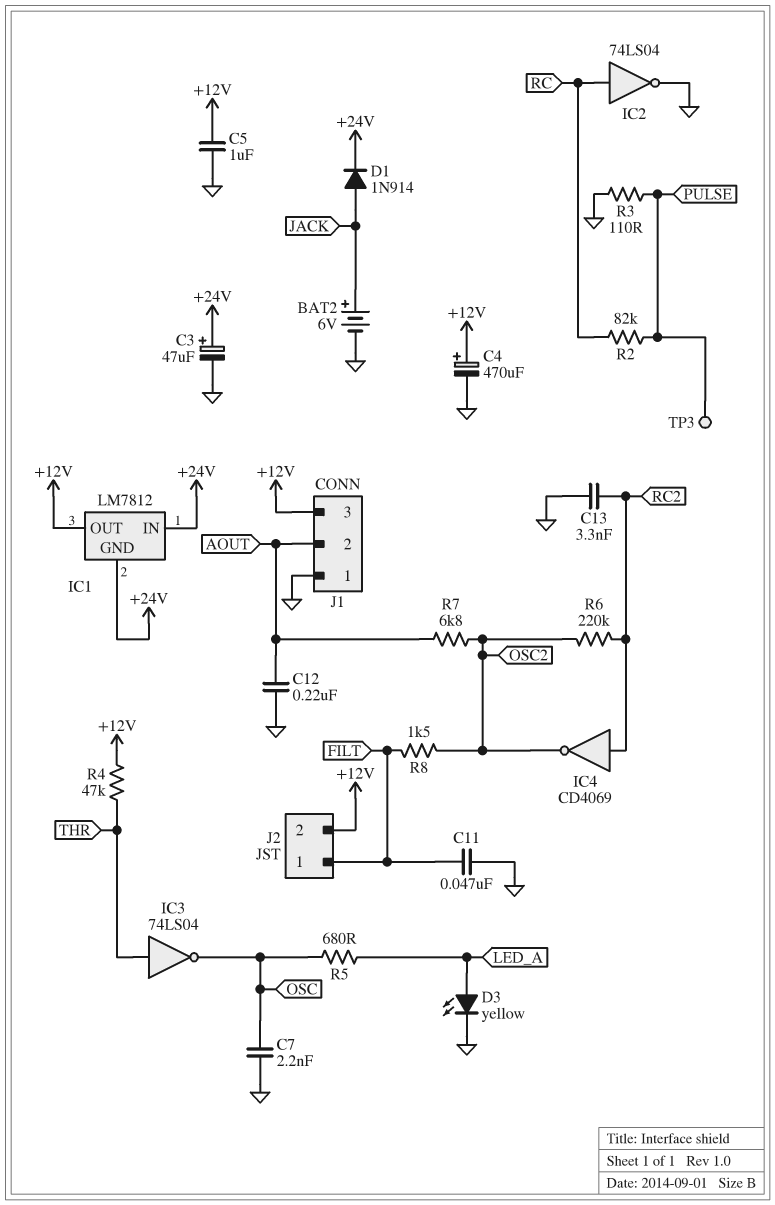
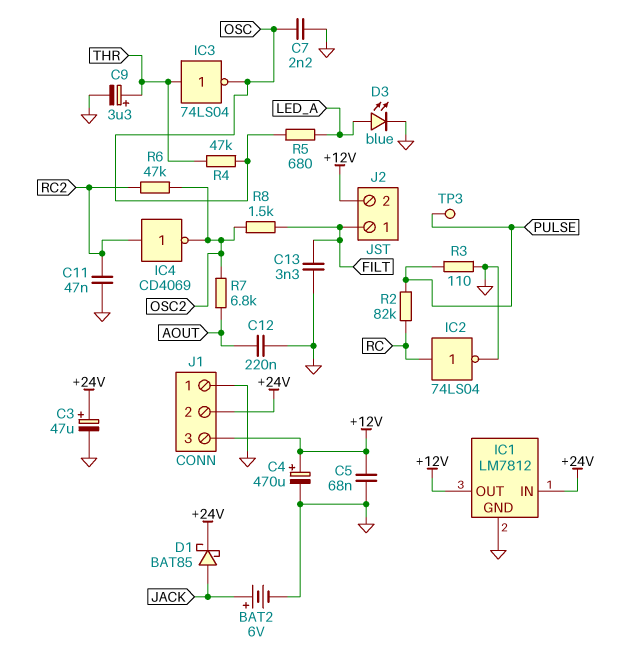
C5: 1uF (+12V, GND) -> 68nF (+12V, GND)
C9: none -> 3.3uF (plus THR, minus GND)
C11: 47nF (FILT, GND) -> 47nF (GND, RC2)
C13: 3.3nF (GND, RC2) -> 3.3nF (FILT, GND)
D1: diode 1N914 (A JACK, K +24V) -> schottky BAT85 (A JACK, K +24V)
D3: LED yellow (A LED_A, K GND) -> LED blue (A LED_A, K GND)
IC1 pin GND: +24V -> GND
J1 pin 2: AOUT -> +24V
R4: 47k (+12V, THR) -> 47k (OSC, THR)
R6: 220k (OSC2, RC2) -> 47k (OSC2, RC2)

